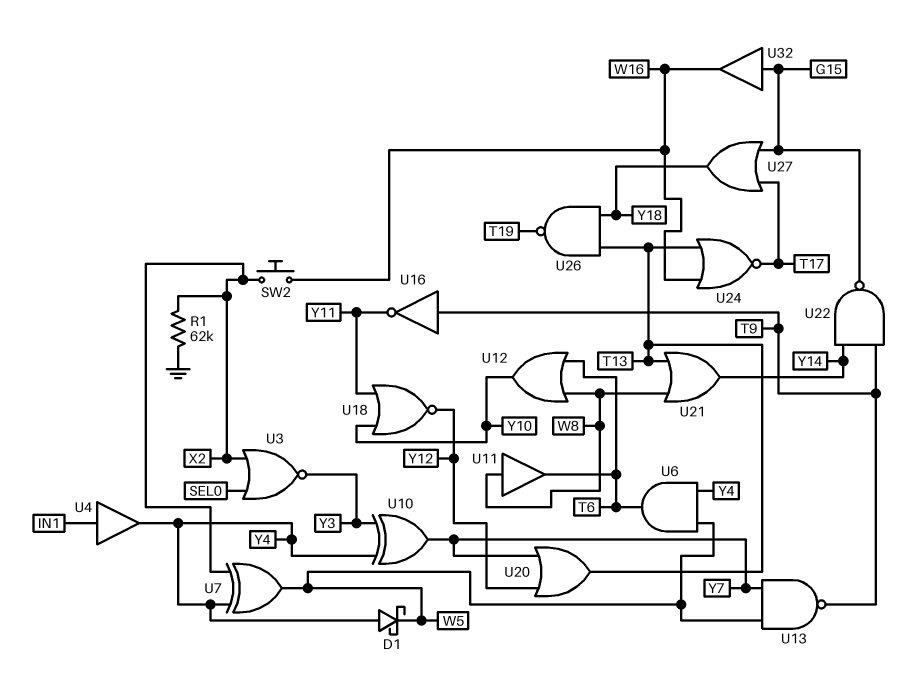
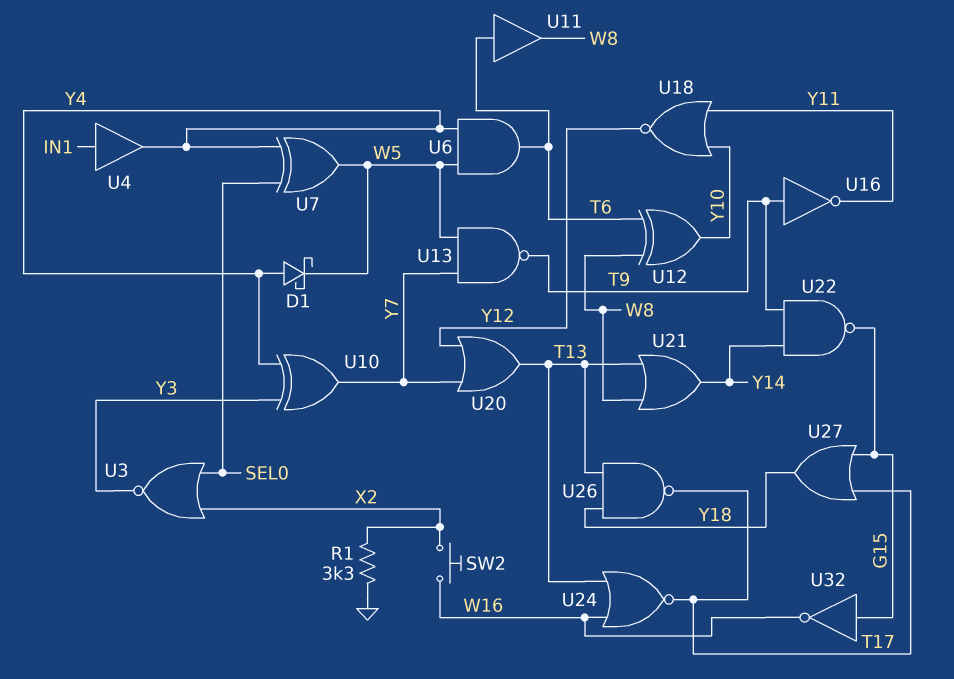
R1: 62k (GND, X2) -> 3.3k (GND, X2)
U7: XOR (in X2, in Y4, out W5) -> XOR (in SEL0, in Y4, out W5)
U11: buffer (in W8, out T6) -> buffer (in T6, out W8)
U12: OR (in T6, in W8, out Y10) -> XOR (in T6, in W8, out Y10)
U26: NAND (in T13, in Y18, out T19) -> NAND (in T13, in Y18, out T17)
U32: buffer (in G15, out W16) -> NOT (in G15, out W16)

